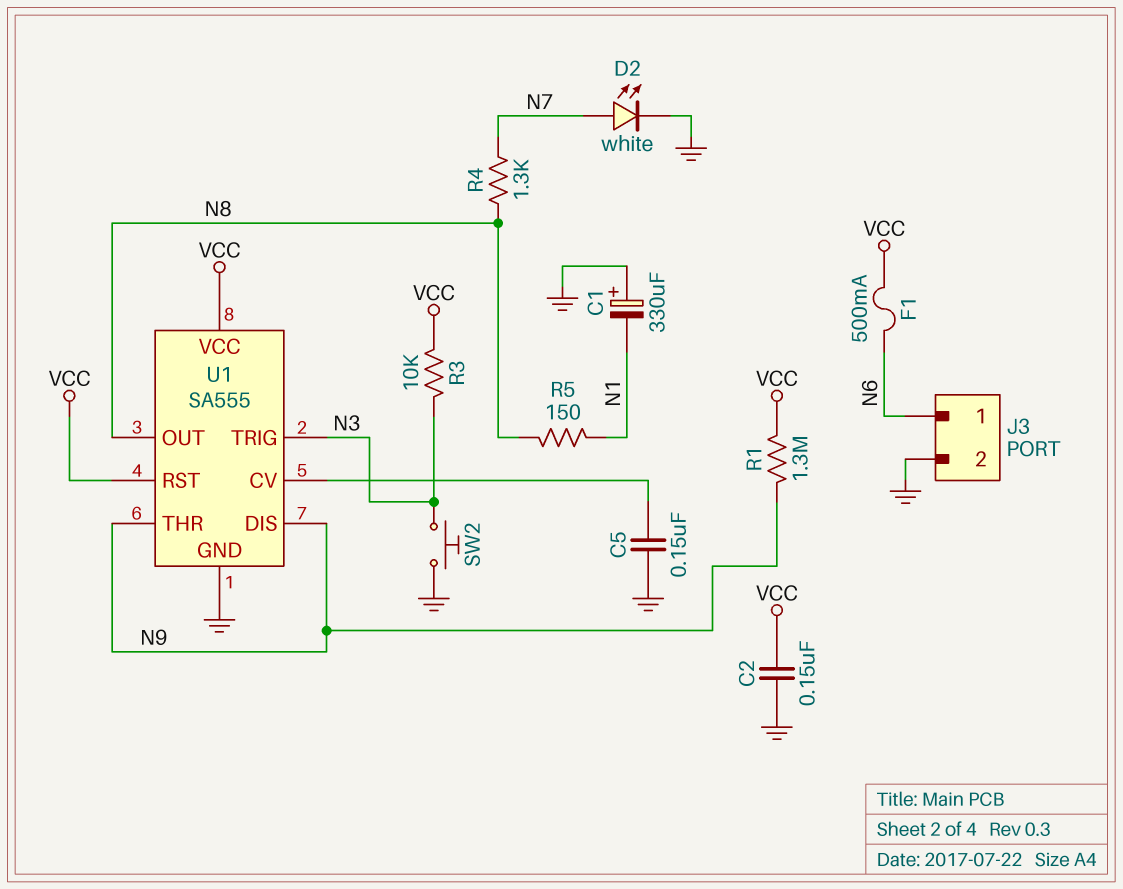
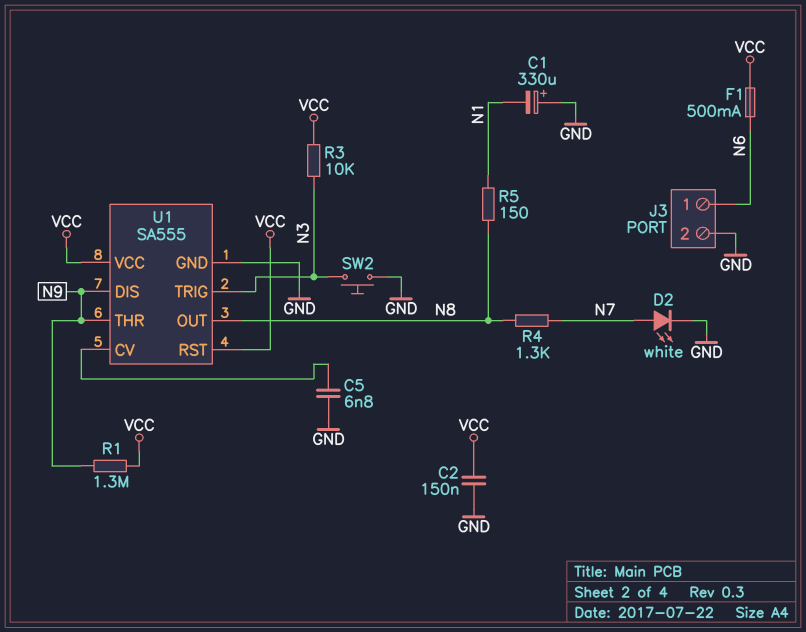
C5: 150nF (GND, U1/CV) -> 6.8nF (GND, U1/CV)

